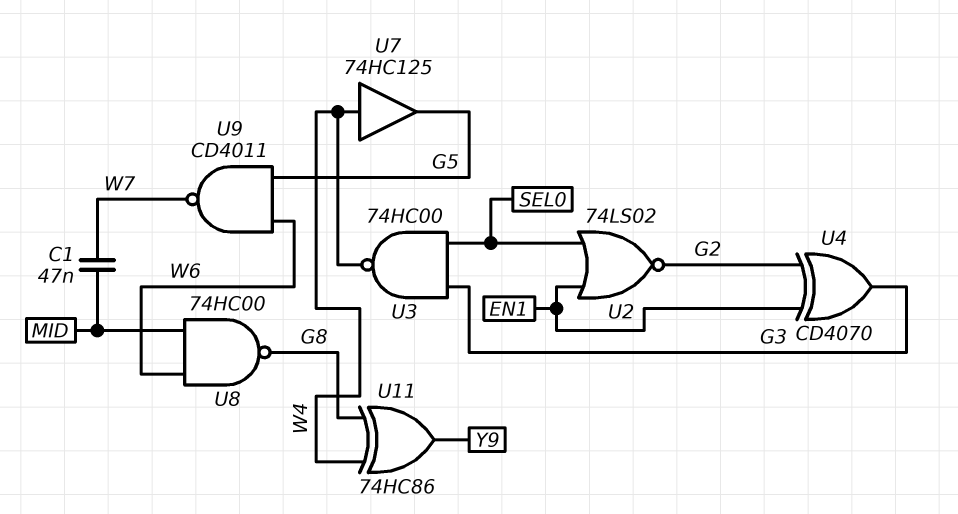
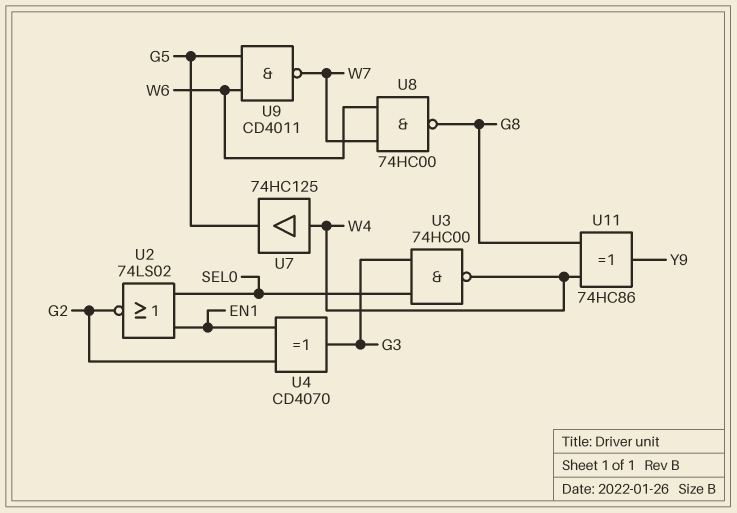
C1: 47nF (MID, W7) -> none
U8: NAND 74HC00 (in MID, in W6, out G8) -> NAND 74HC00 (in W6, in W7, out G8)

